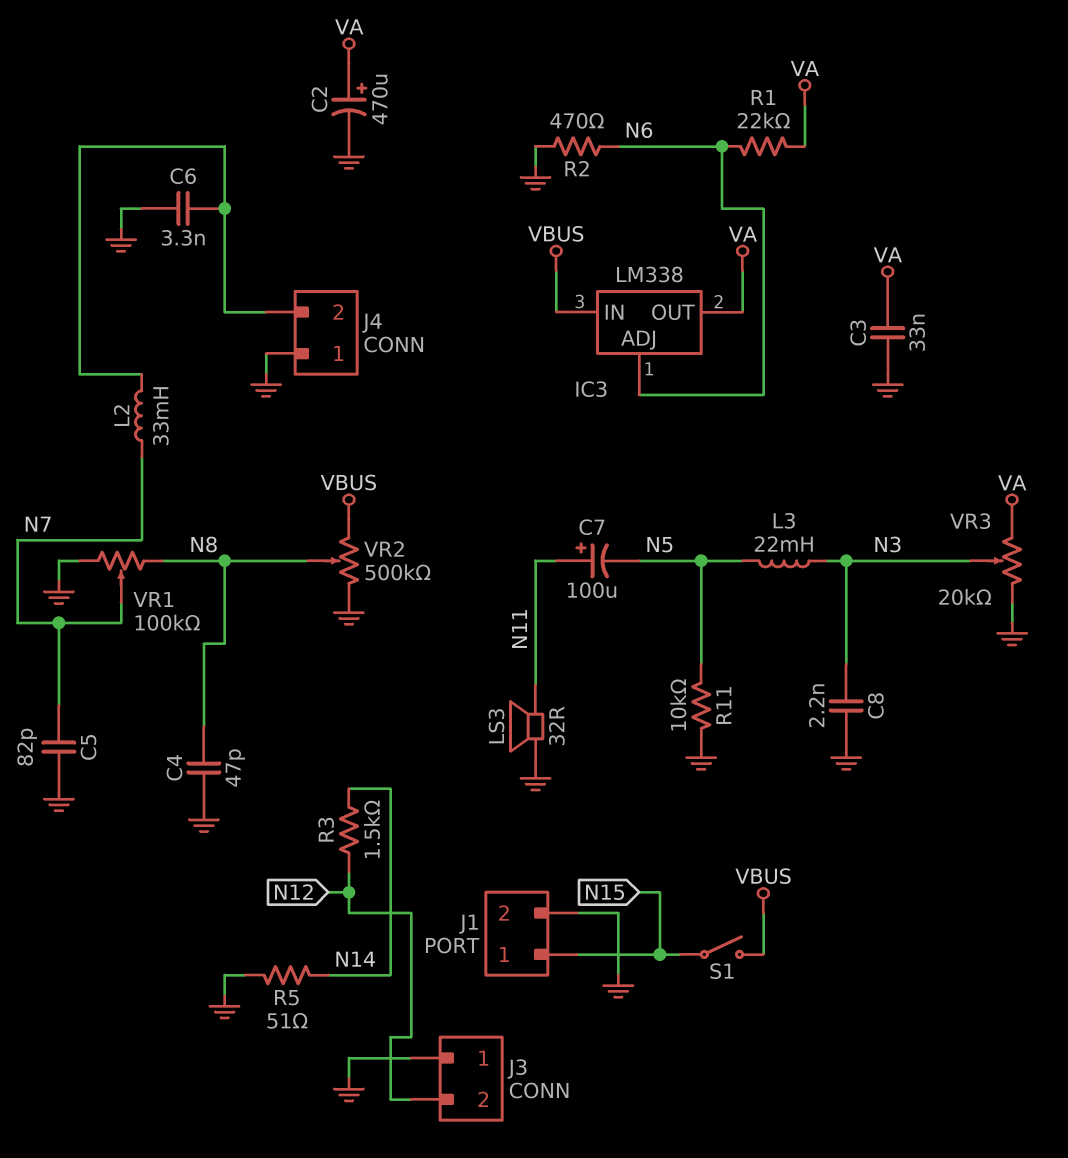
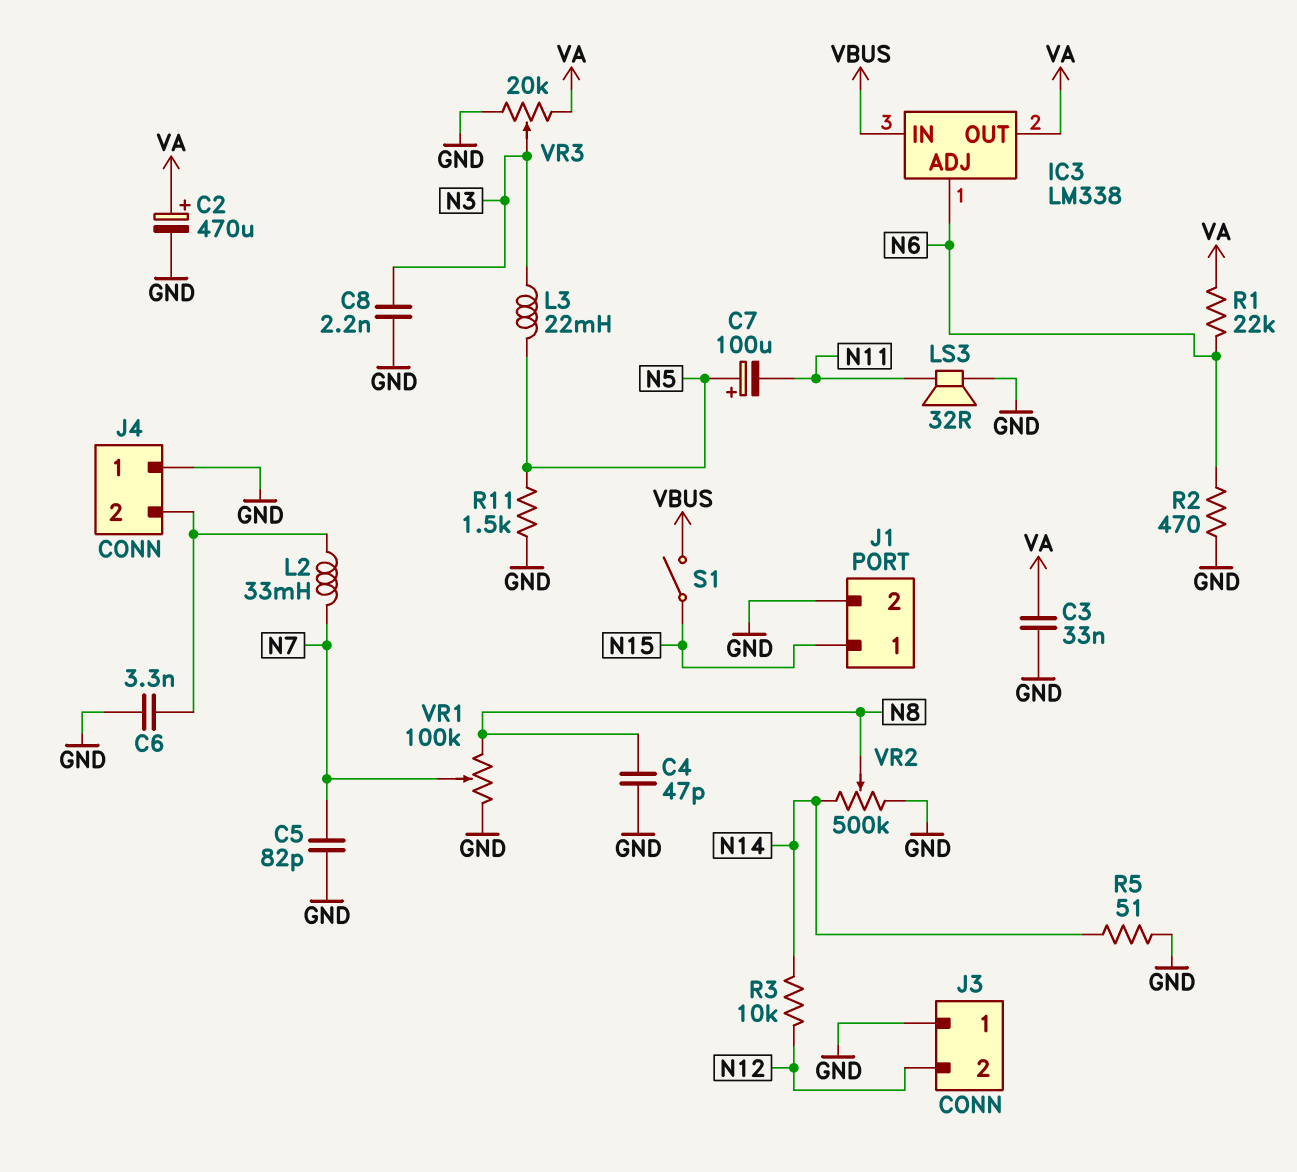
C7: 100uF (plus N11, minus N5) -> 100uF (plus N5, minus N11)
R3: 1.5k (N12, N14) -> 10k (N12, N14)
R11: 10k (GND, N5) -> 1.5k (GND, N5)
VR2: 500k (GND, VBUS, wiper N8) -> 500k (GND, N14, wiper N8)

